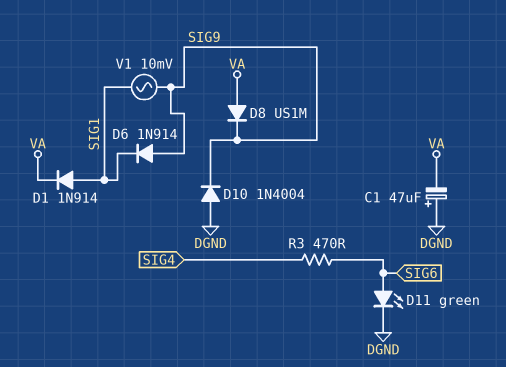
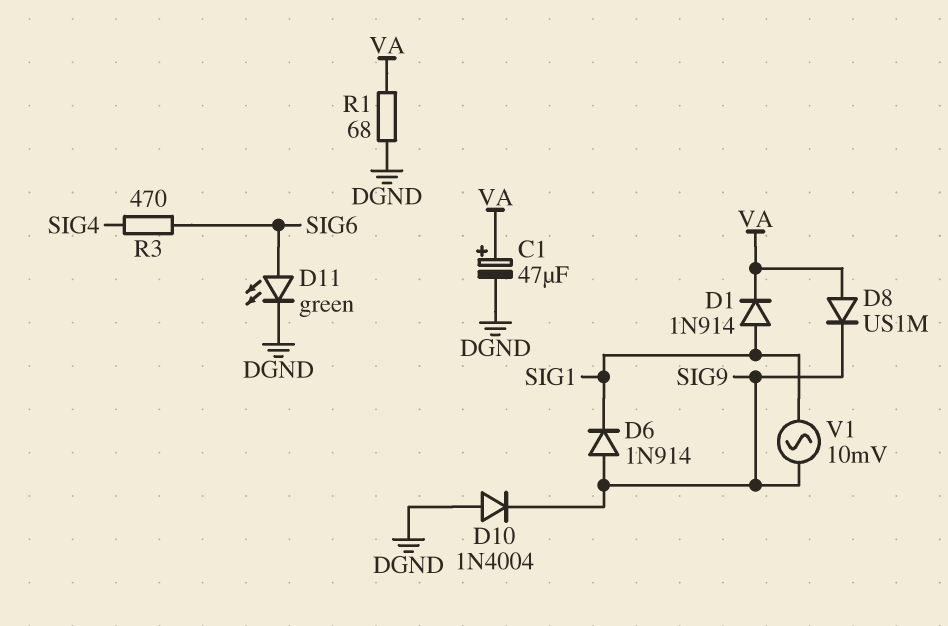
C1: 47uF (plus DGND, minus VA) -> 47uF (plus VA, minus DGND)
R1: none -> 68 (DGND, VA)

